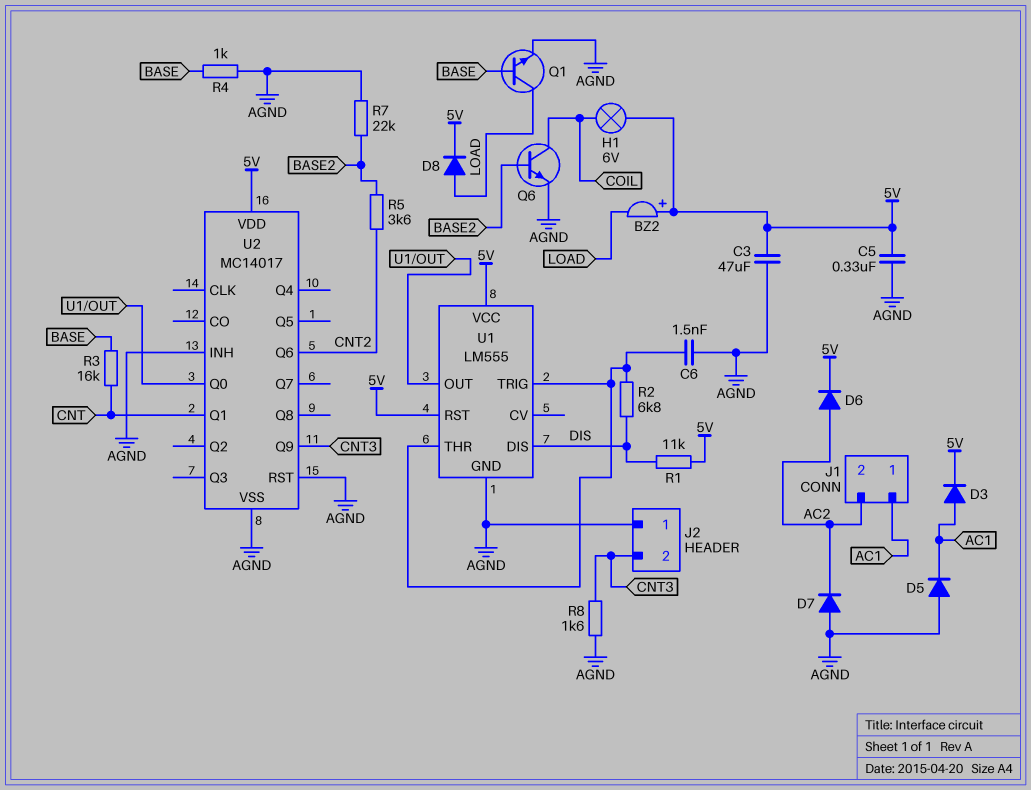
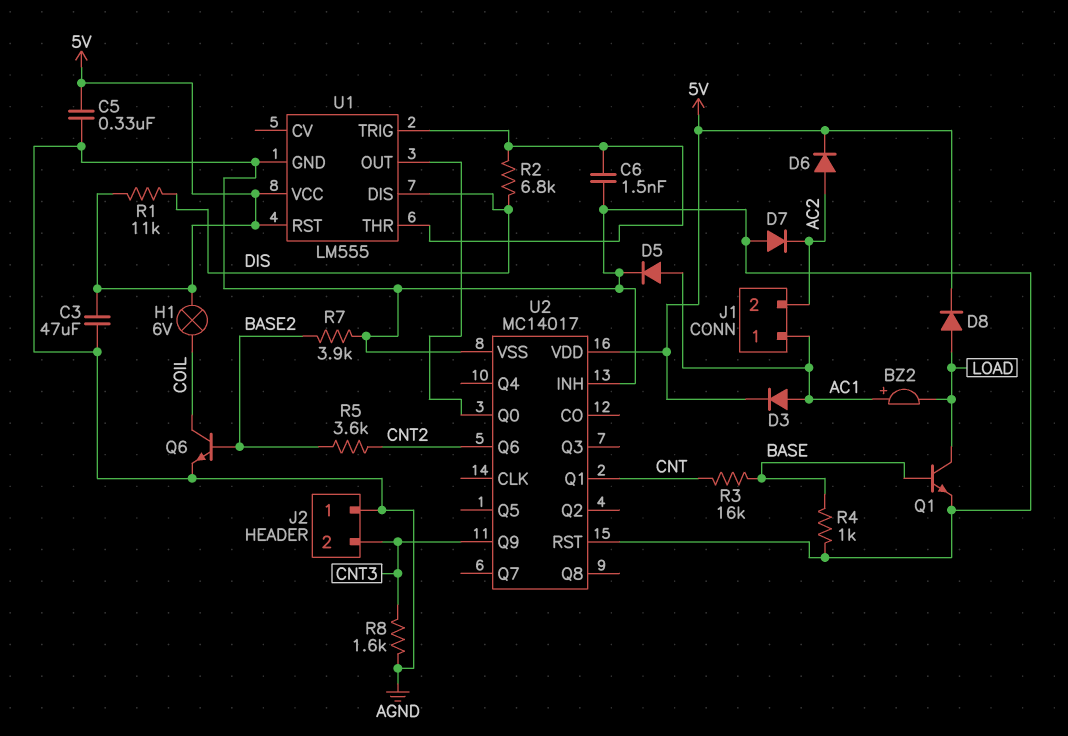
BZ2: buzzer (plus 5V, minus LOAD) -> buzzer (plus AC1, minus LOAD)
D5: diode (A AGND, K AC1) -> diode (A AC1, K AGND)
R7: 22k (AGND, BASE2) -> 3.9k (AGND, BASE2)

